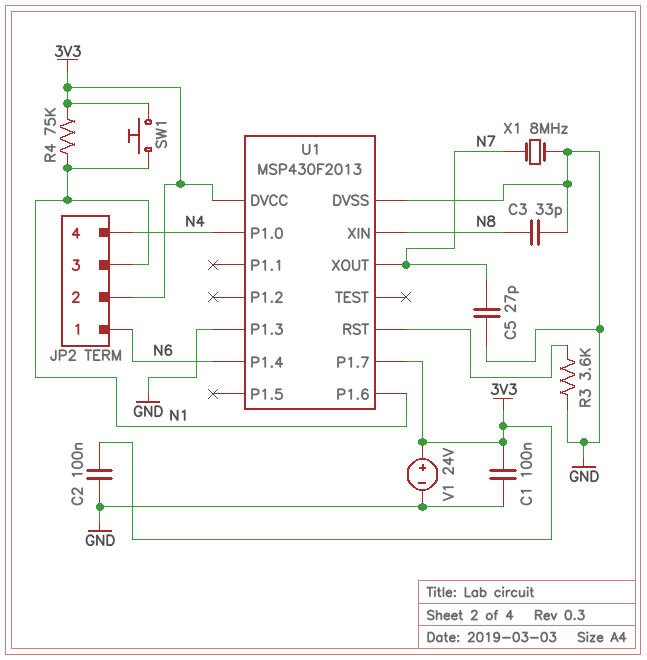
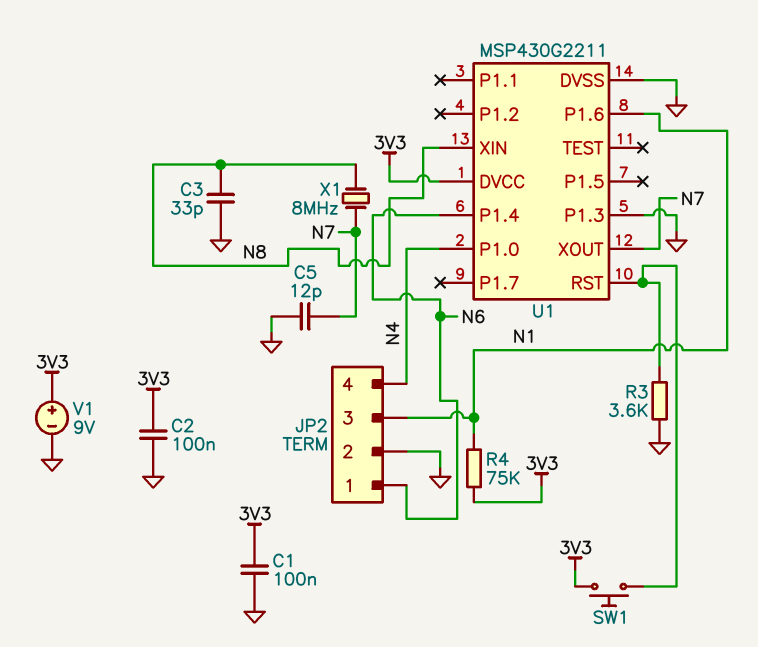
C5: 27pF (GND, N7) -> 12pF (GND, N7)
JP2 pin 2: 3V3 -> GND
SW1: button (3V3, N1) -> button (3V3, U1/RST)
U1: MSP430F2013 -> MSP430G2211
U1 pin P1.7: 3V3 -> none
V1: 24V (plus 3V3, minus GND) -> 9V (plus 3V3, minus GND)
X1: 8MHz (GND, N7) -> 8MHz (N7, N8)

